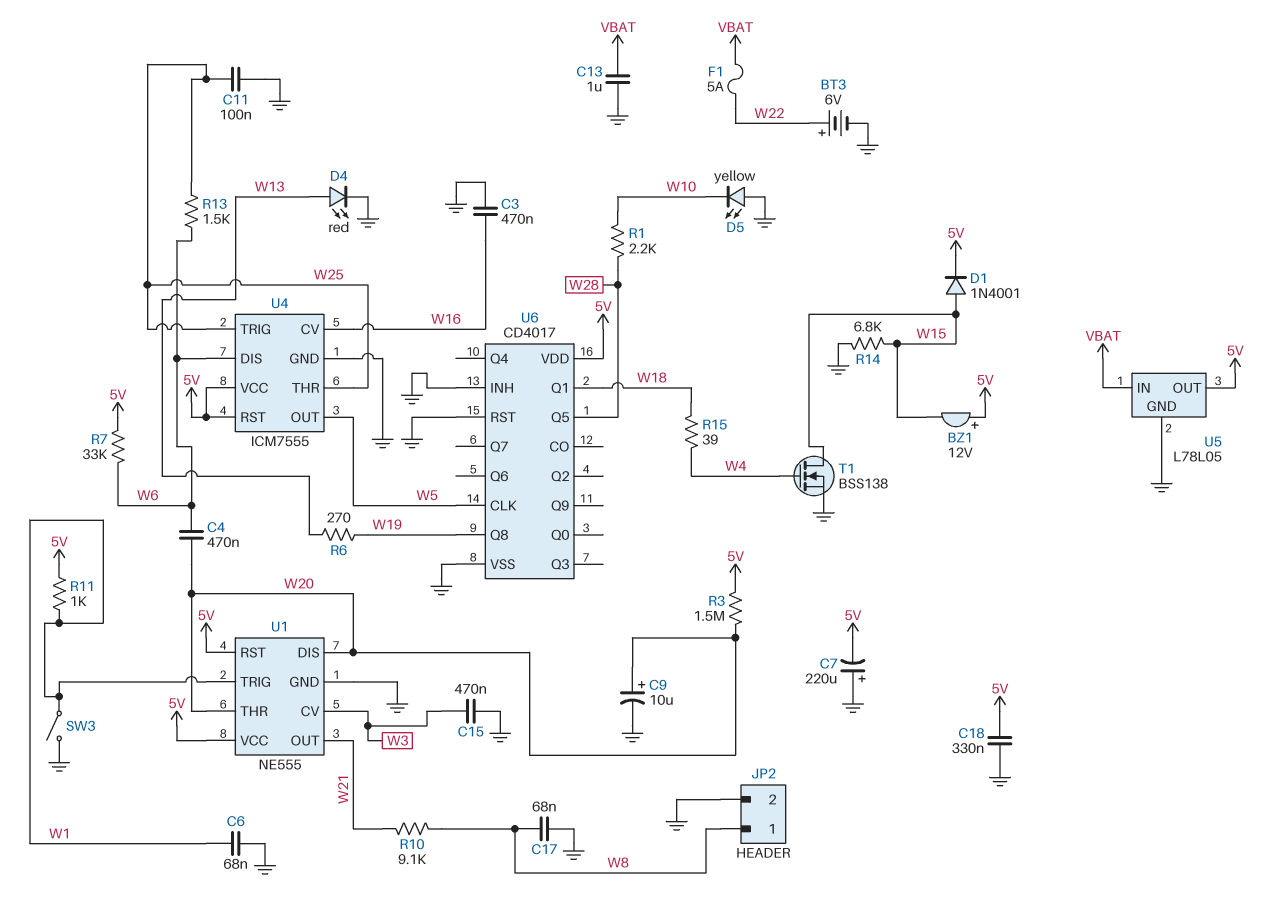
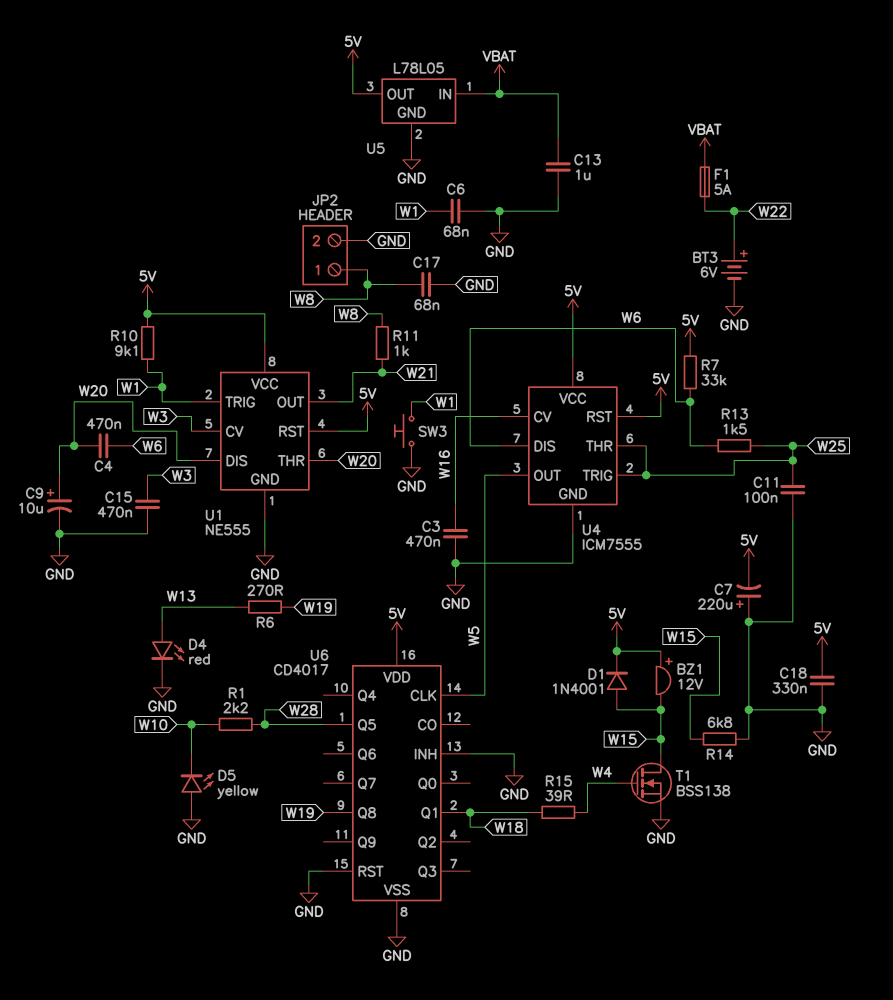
R3: 1.5M (5V, W20) -> none
R10: 9.1k (W8, W21) -> 9.1k (5V, W1)
R11: 1k (5V, W1) -> 1k (W8, W21)
SW3: switch (GND, W1) -> button (GND, W1)

